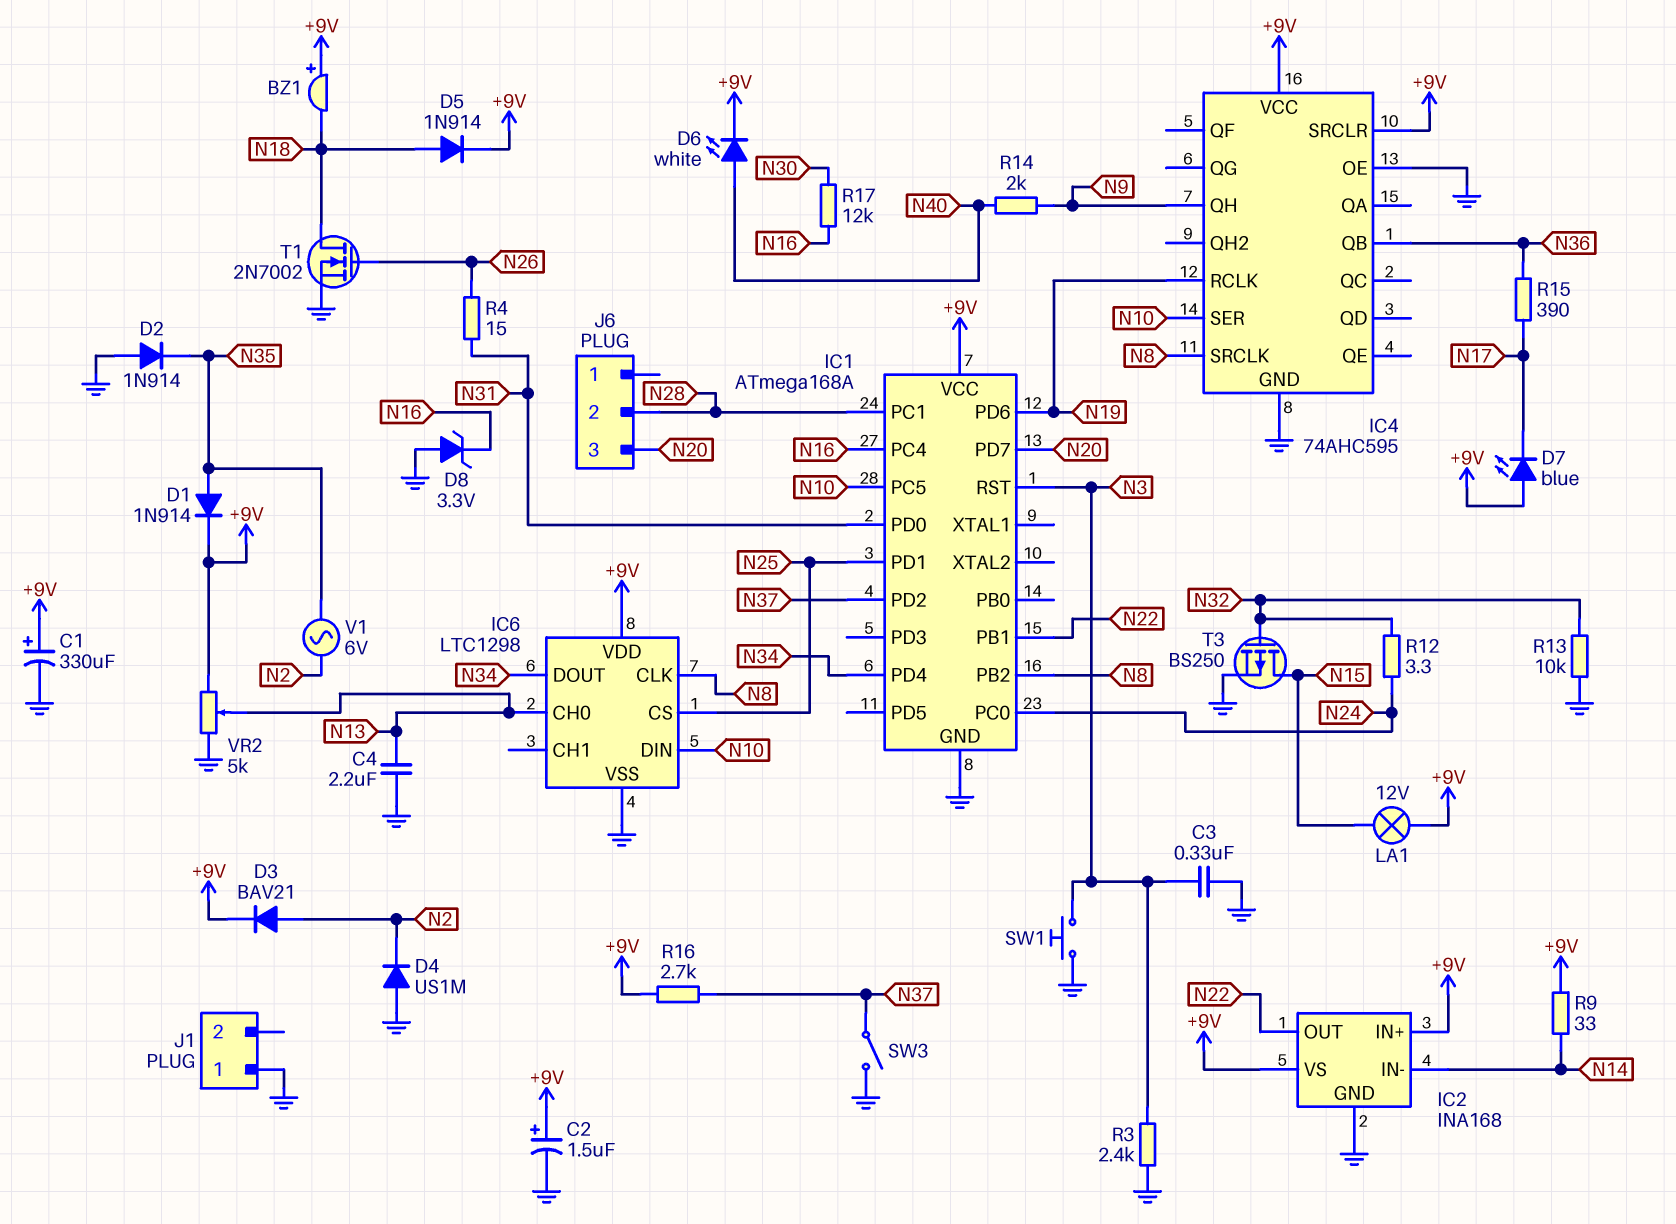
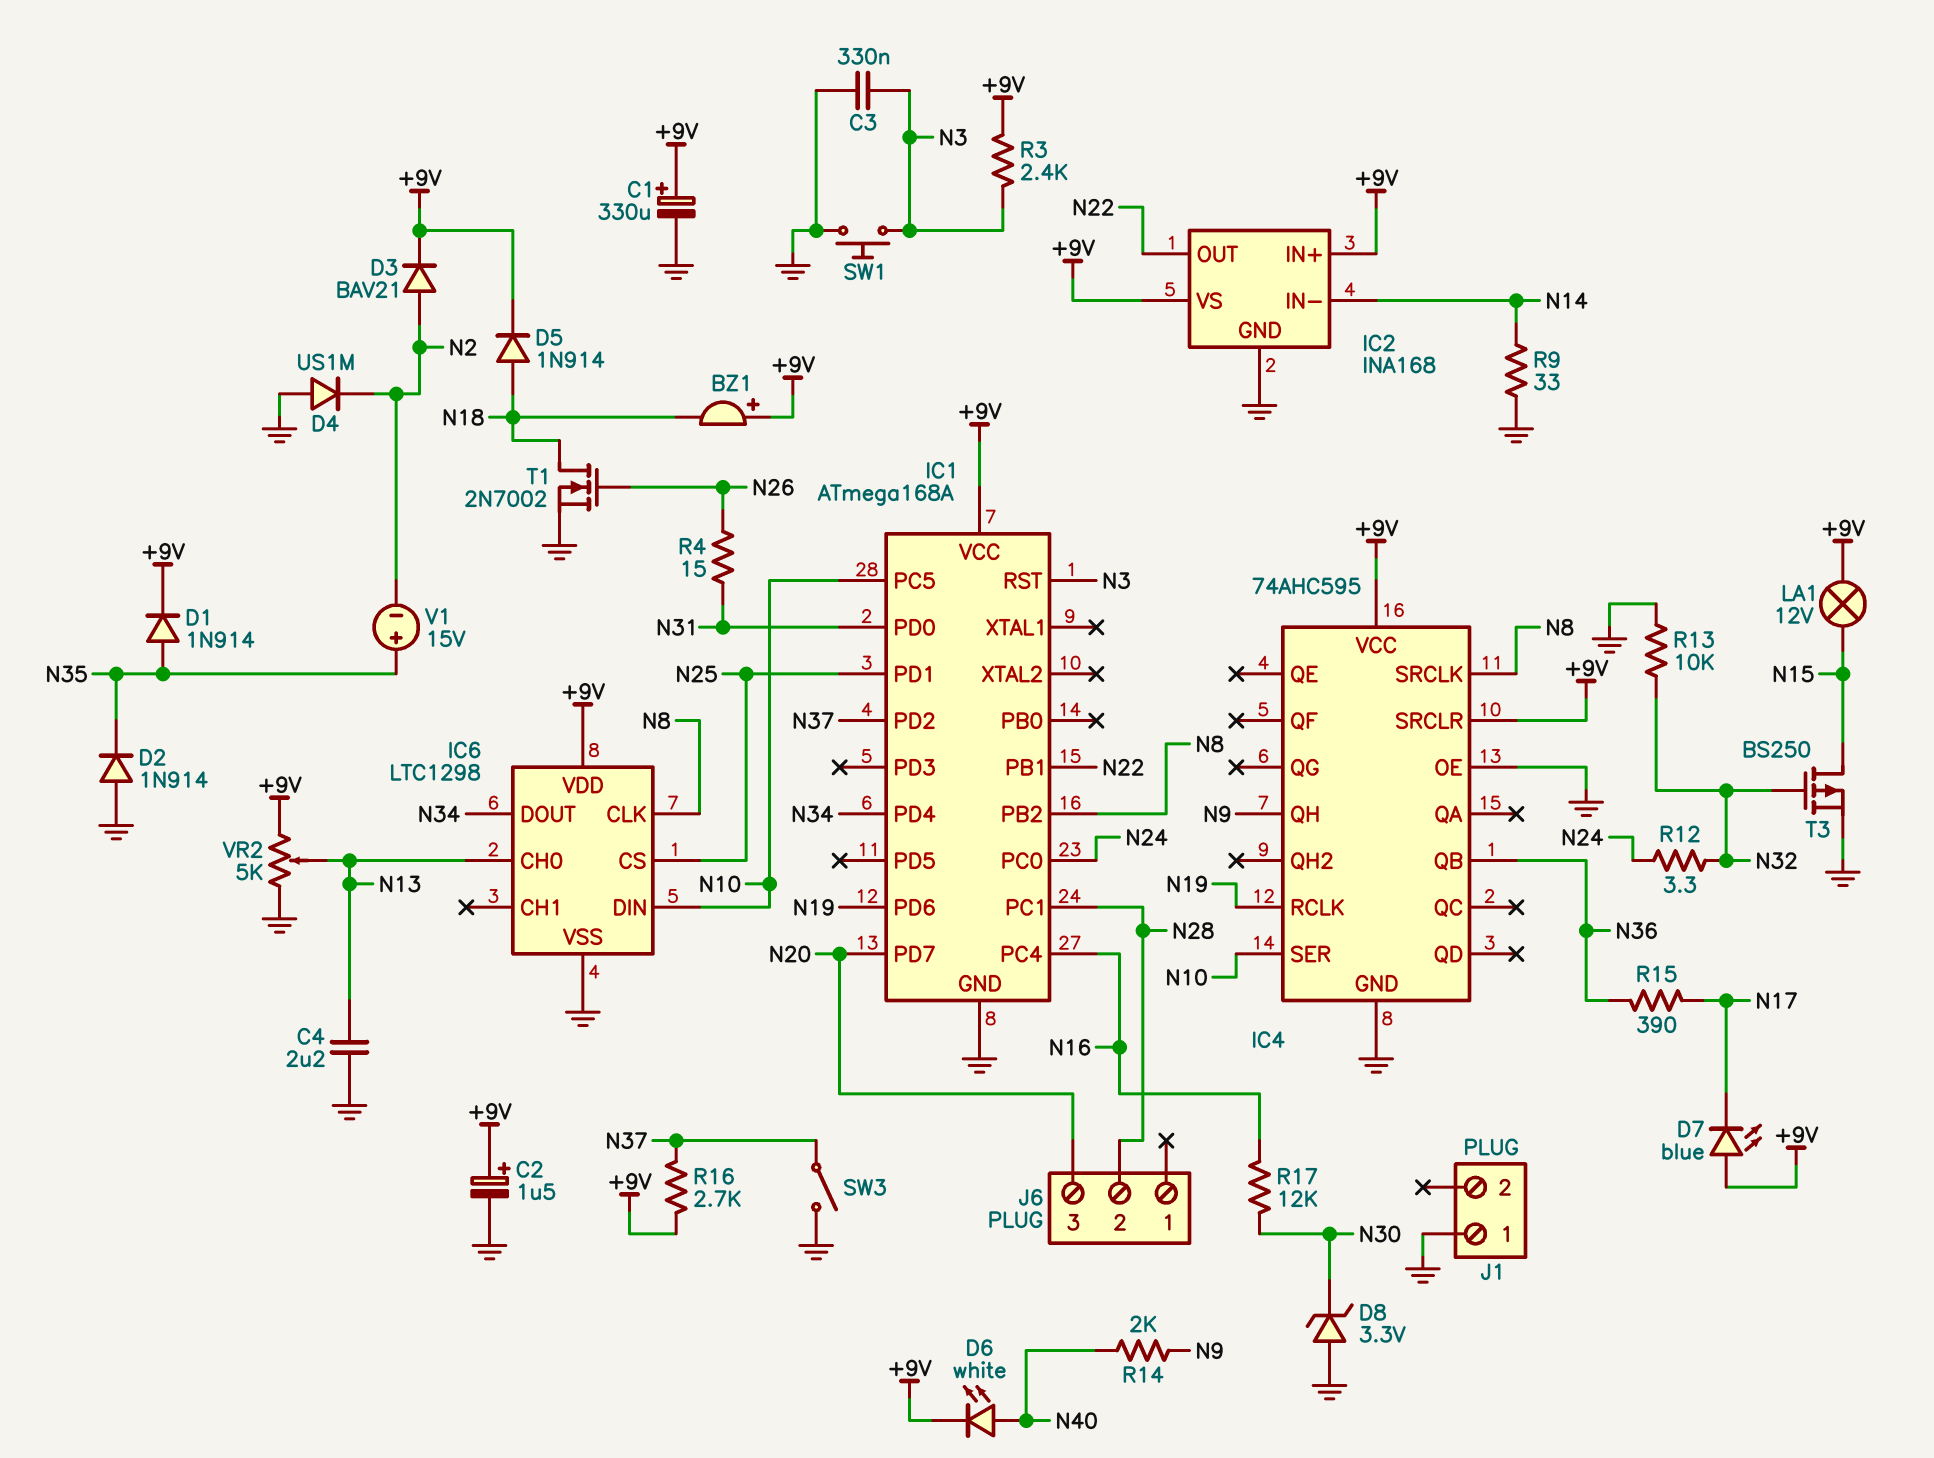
D8: zener 3.3V (A GND, K N16) -> zener 3.3V (A GND, K N30)
R3: 2.4k (GND, N3) -> 2.4k (+9V, N3)
R9: 33 (+9V, N14) -> 33 (GND, N14)
V1: AC 6V (N2, N35) -> 15V (plus N35, minus N2)

